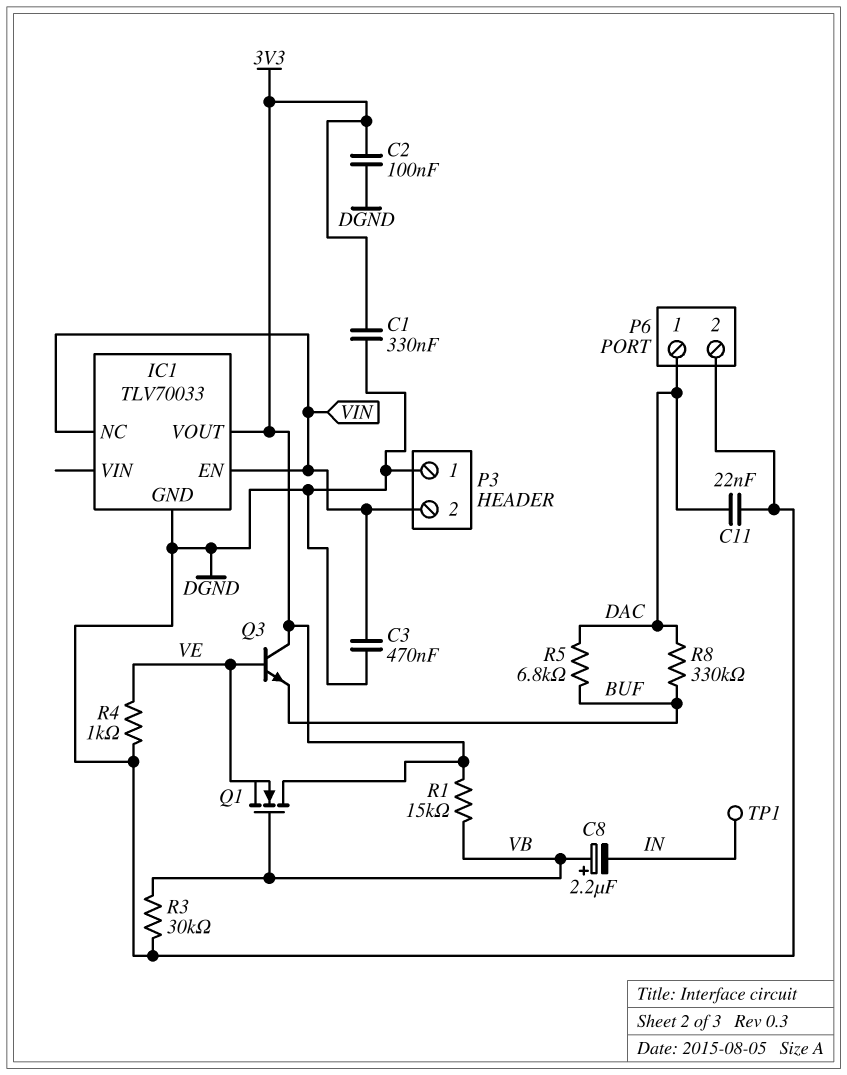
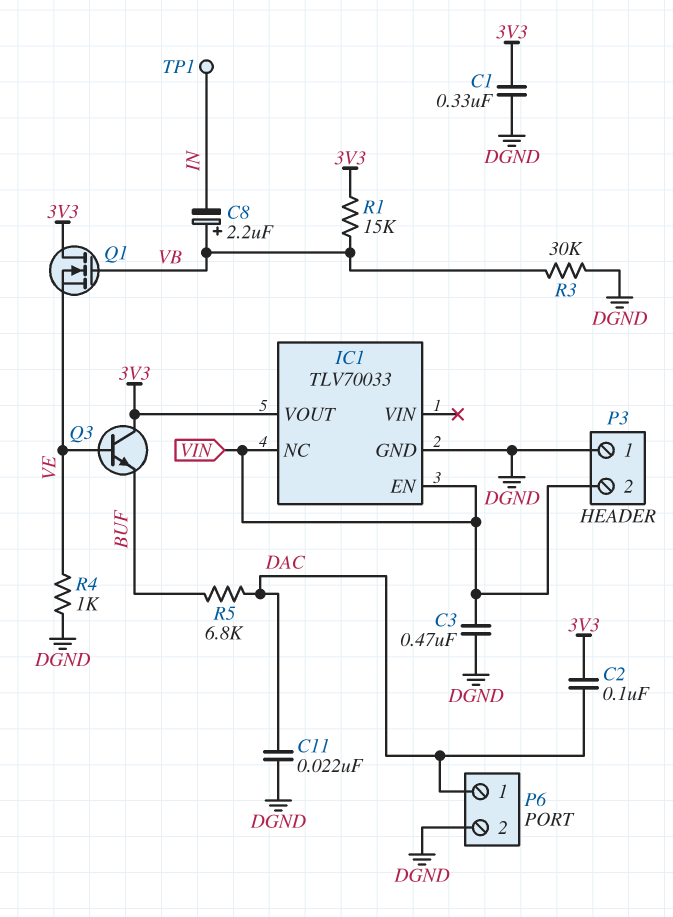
C2: 100nF (3V3, DGND) -> 100nF (3V3, DAC)
R8: 330k (BUF, DAC) -> none

